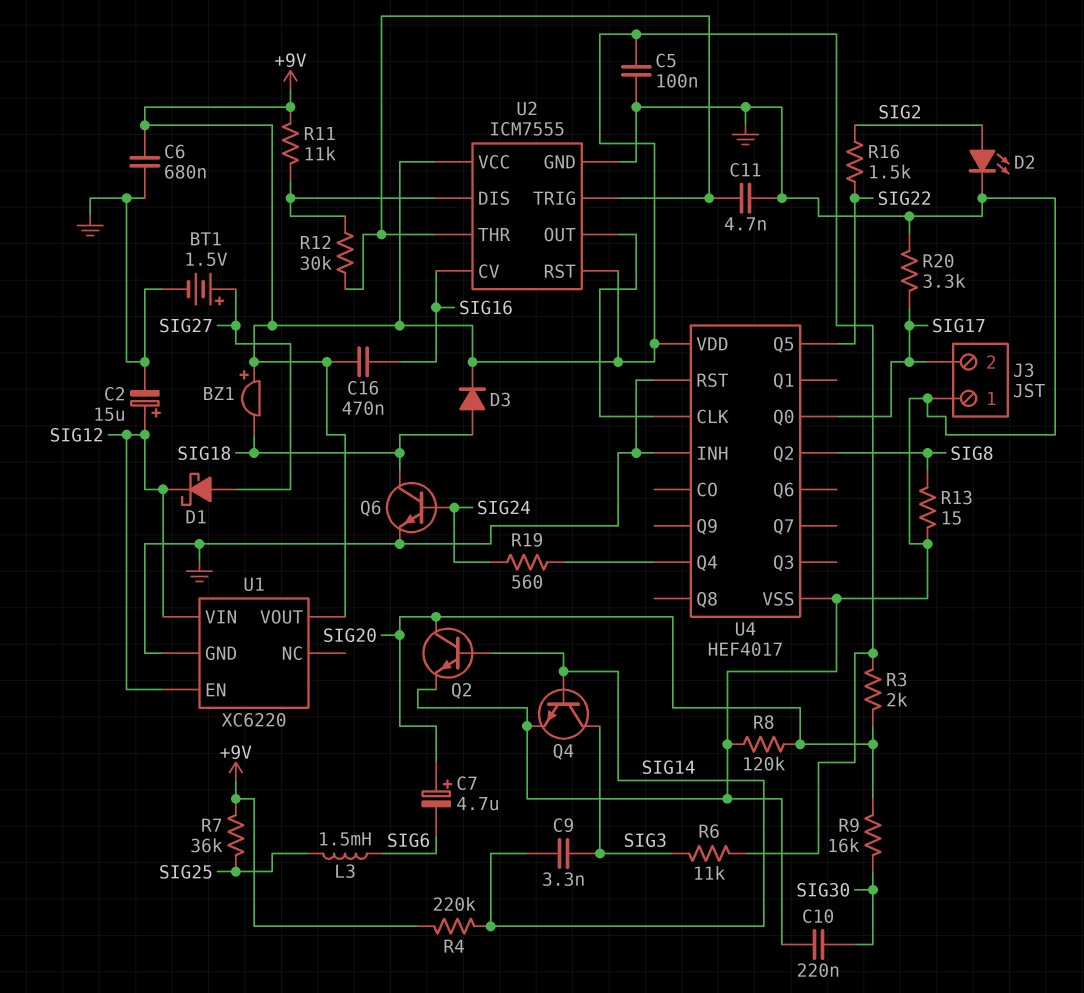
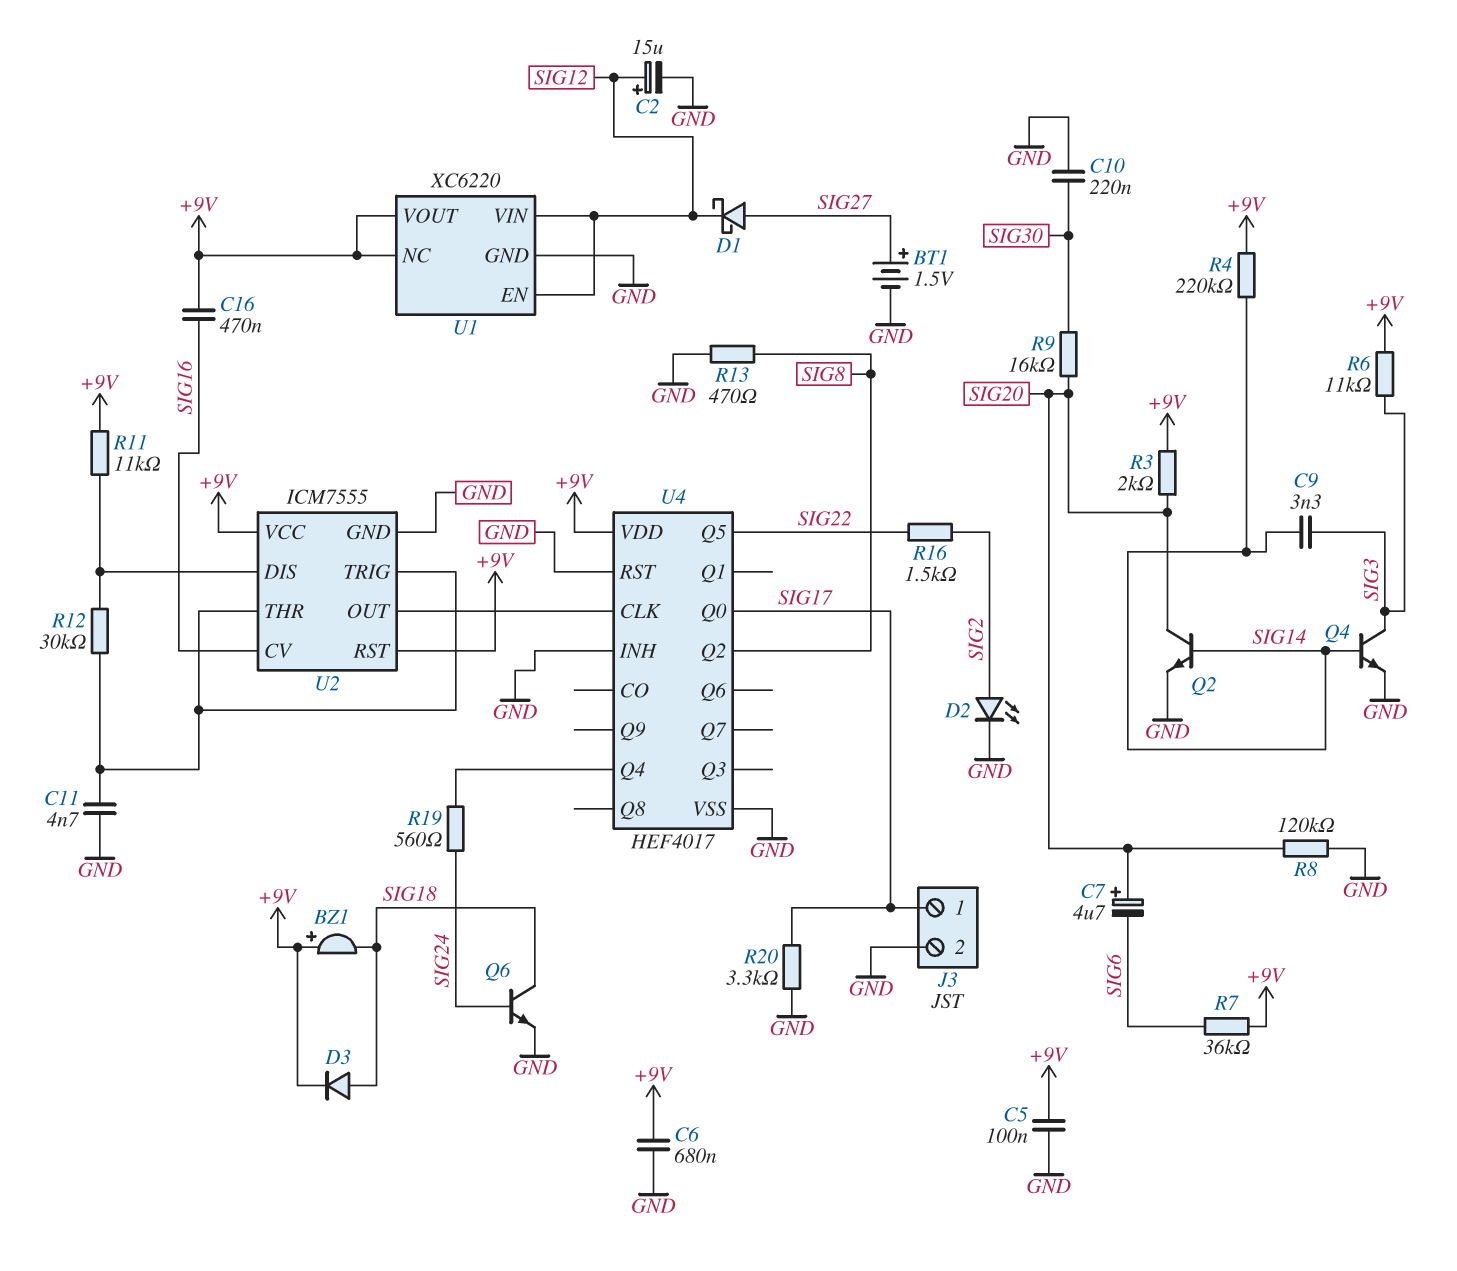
J3 pin 1: GND -> SIG17
J3 pin 2: SIG17 -> GND
L3: 1.5mH (SIG6, SIG25) -> none
R7: 36k (+9V, SIG25) -> 36k (+9V, SIG6)
R13: 15 (GND, SIG8) -> 470 (GND, SIG8)
U1 pin NC: none -> +9V

